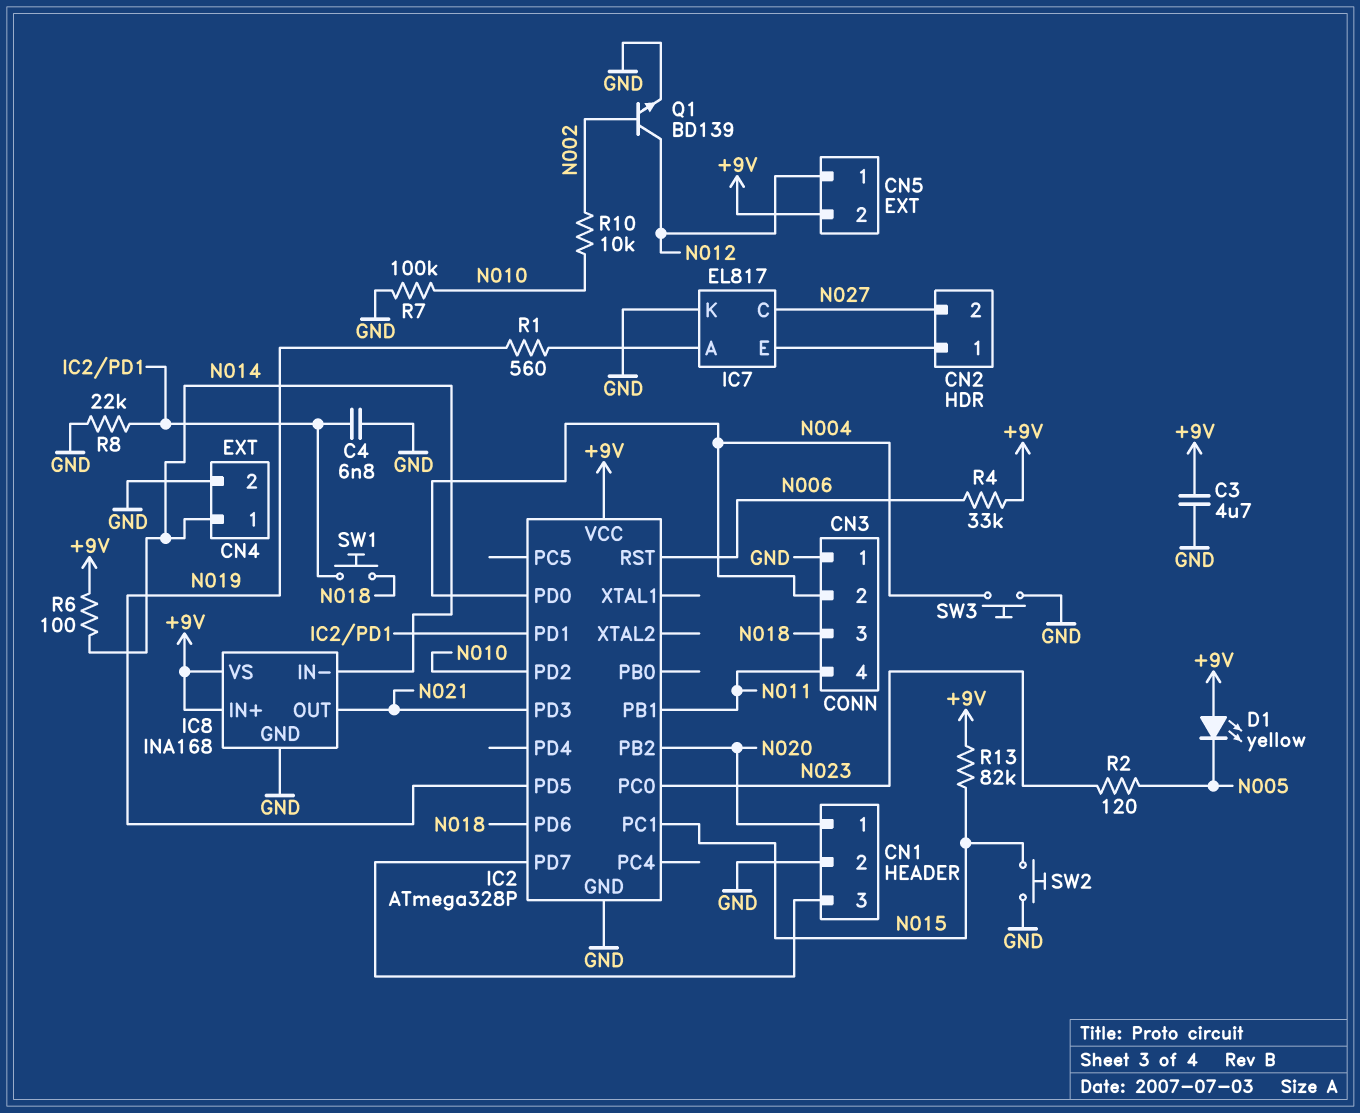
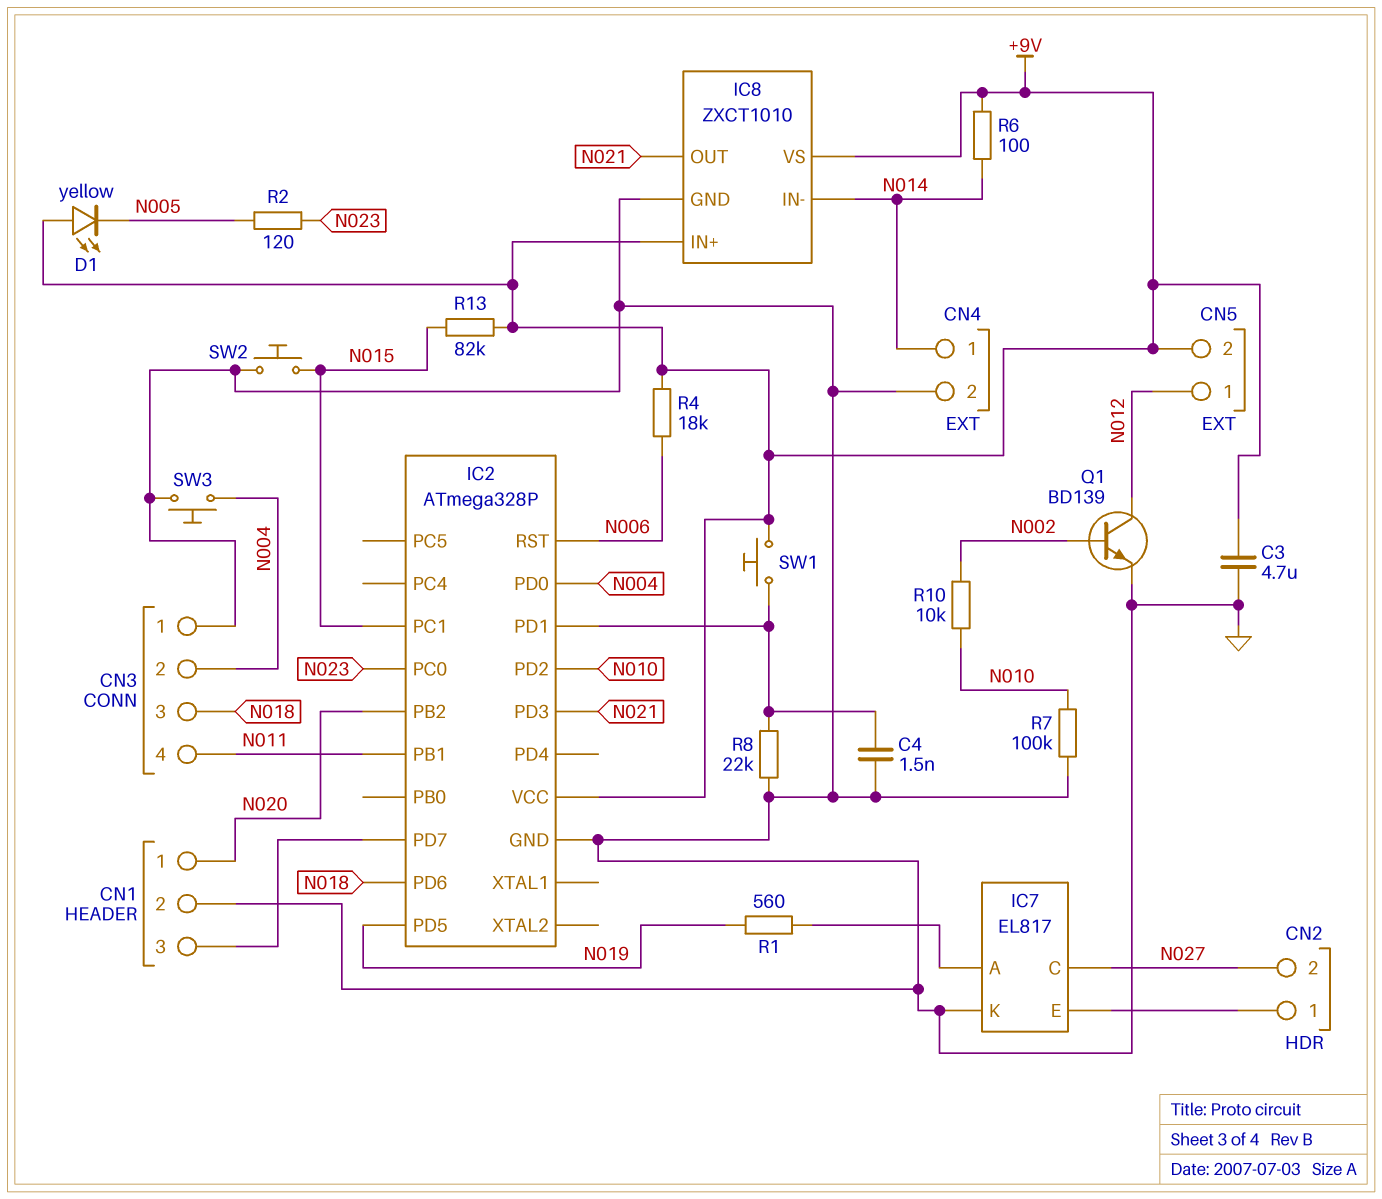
C4: 6.8nF (GND, IC2/PD1) -> 1.5nF (GND, IC2/PD1)
IC8: INA168 -> ZXCT1010
R4: 33k (+9V, N006) -> 18k (+9V, N006)
SW1: button (IC2/PD1, N018) -> button (+9V, IC2/PD1)

